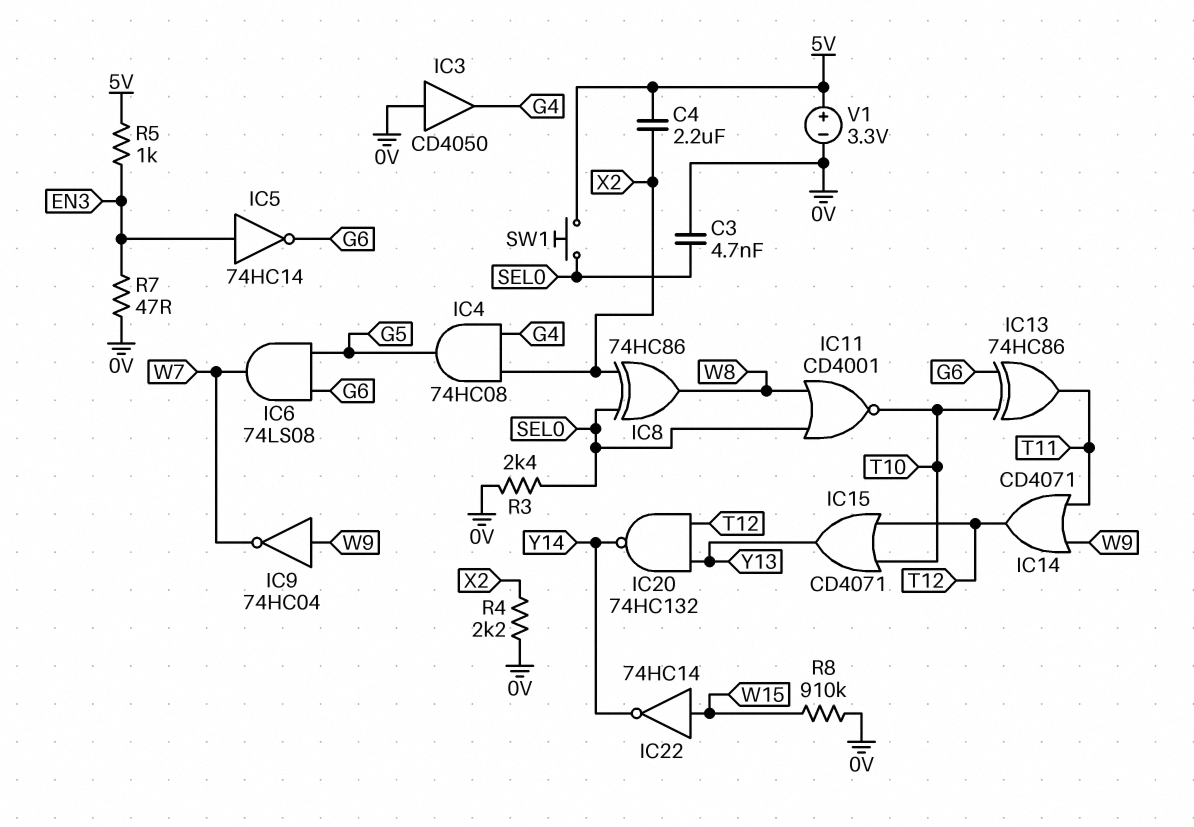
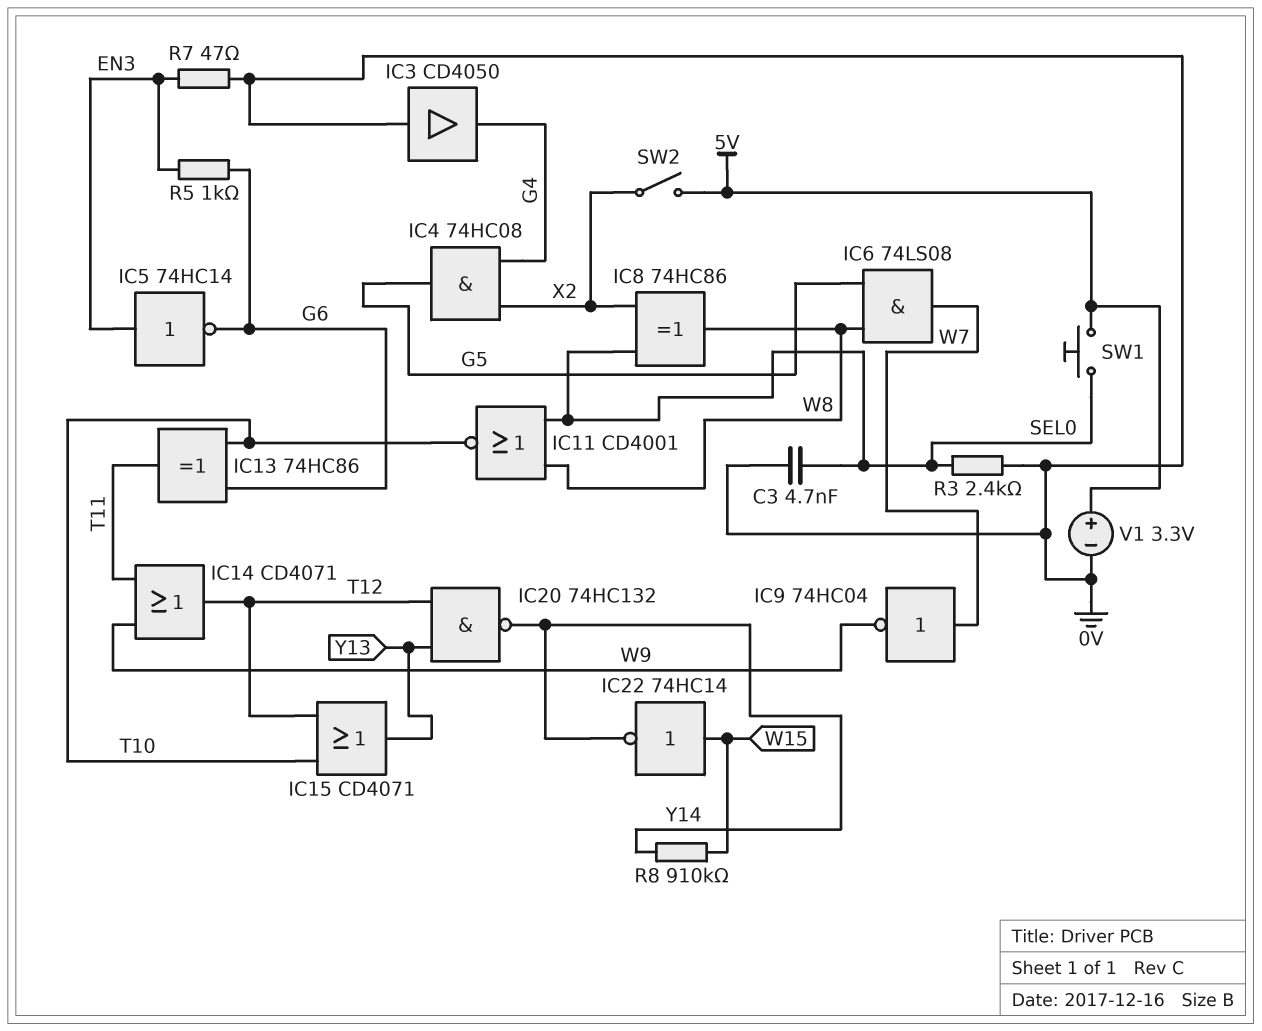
C4: 2.2uF (5V, X2) -> none
IC6: AND 74LS08 (in G5, in G6, out W7) -> AND 74LS08 (in G5, in W8, out W7)
IC9: NOT 74HC04 (in W9, out W7) -> NOT 74HC04 (in W7, out W9)
R4: 2.2k (0V, X2) -> none
R5: 1k (5V, EN3) -> 1k (EN3, G6)
R8: 910k (0V, W15) -> 910k (W15, Y14)
SW2: none -> switch (5V, X2)

